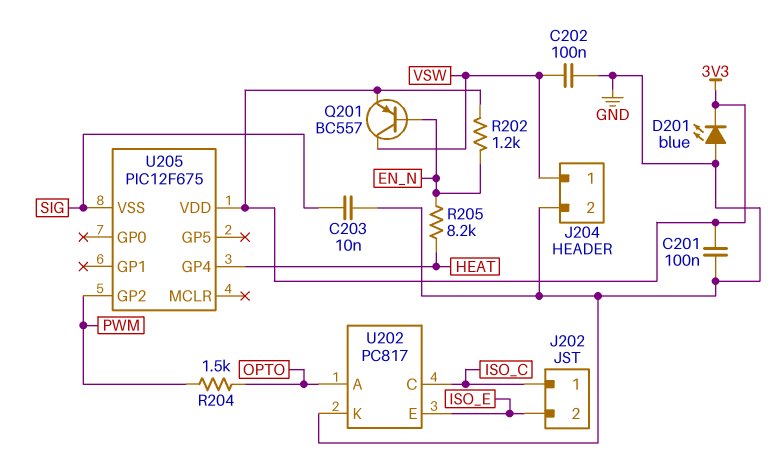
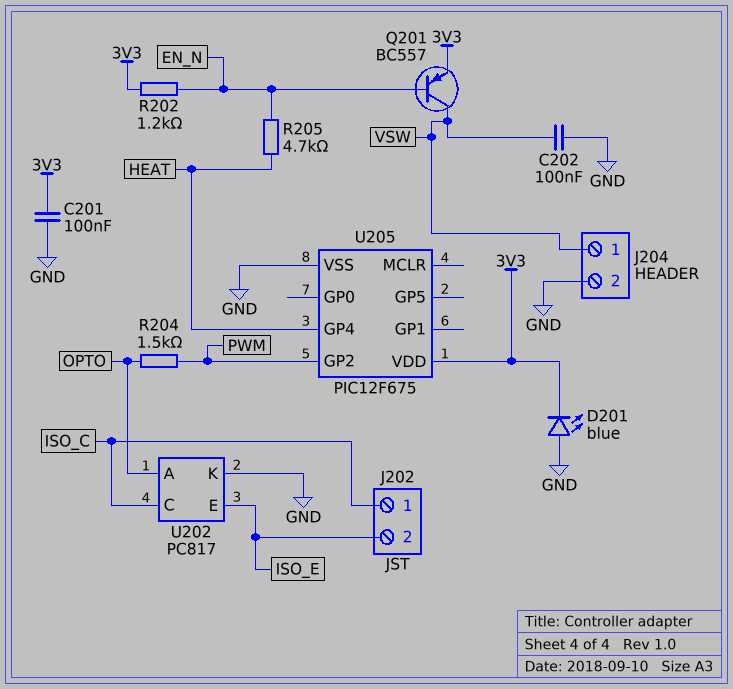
C203: 10nF (GND, SIG) -> none
R205: 8.2k (EN_N, HEAT) -> 4.7k (EN_N, HEAT)
U205 pin VSS: SIG -> GND

